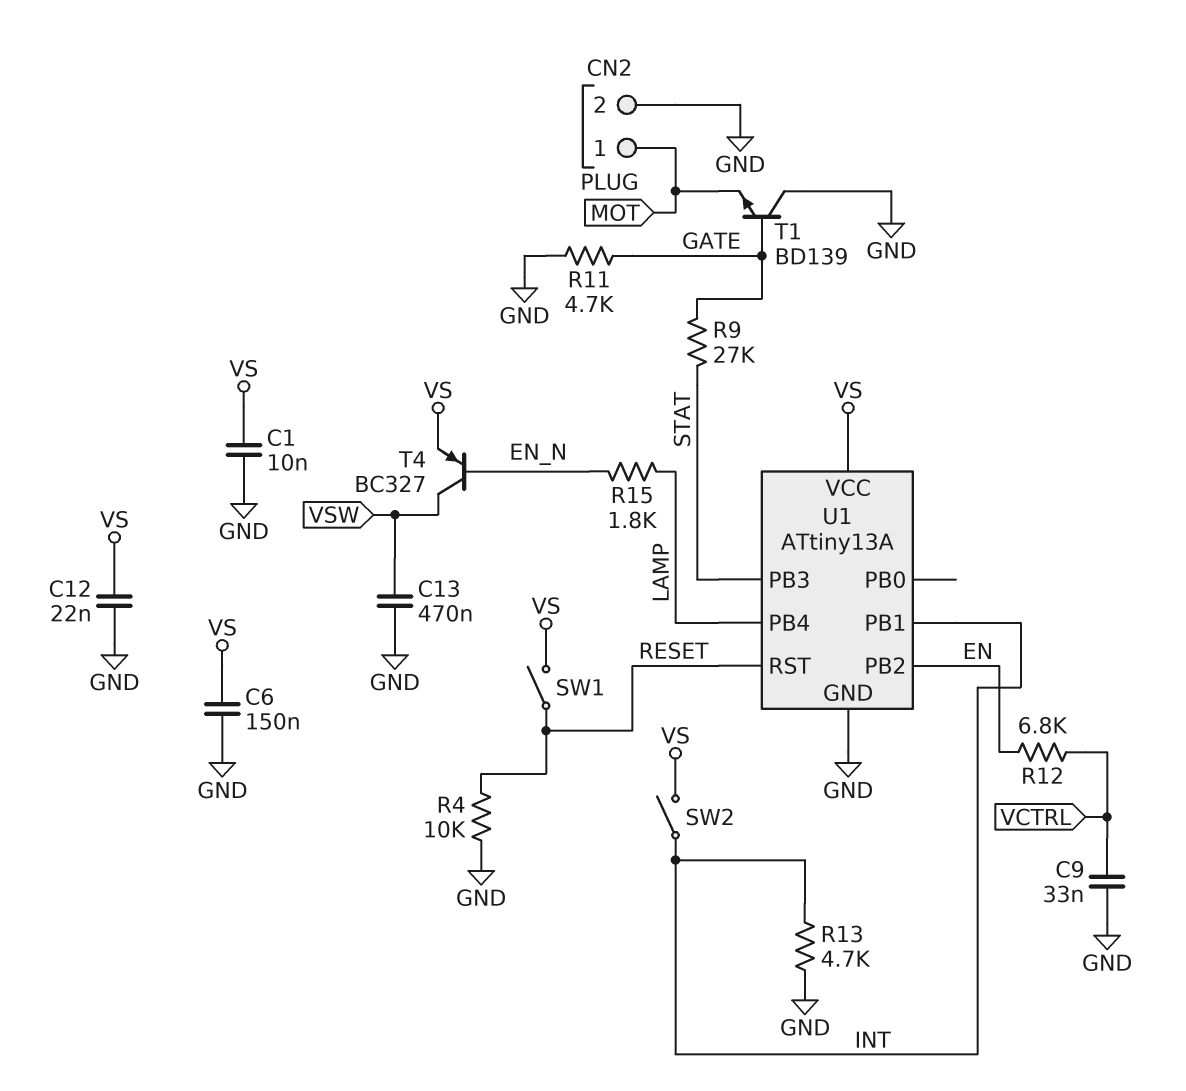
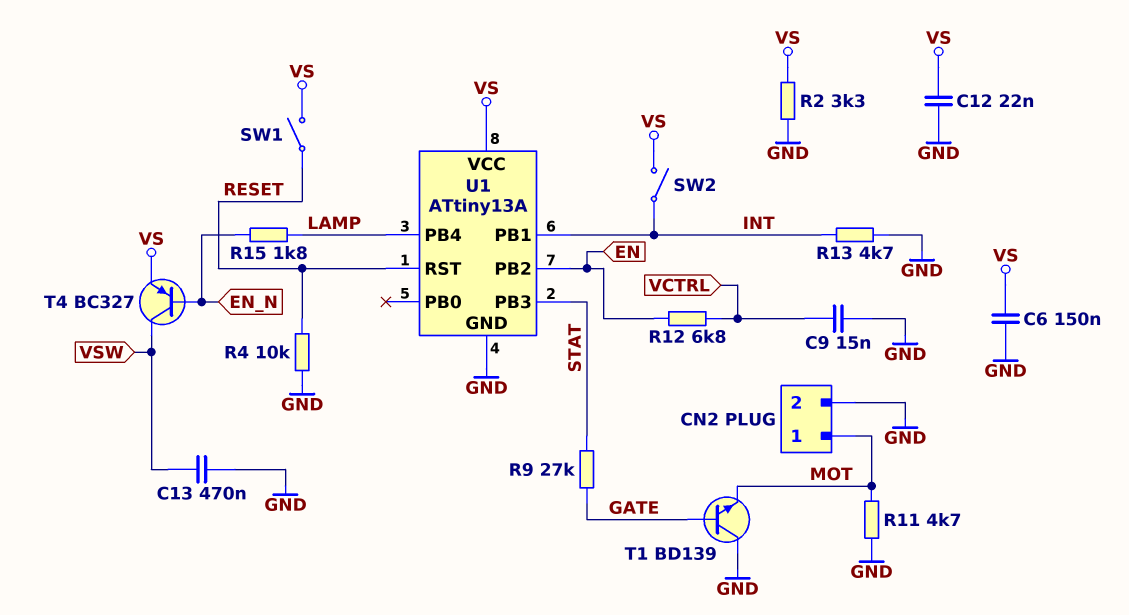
C1: 10nF (GND, VS) -> none
C9: 33nF (GND, VCTRL) -> 15nF (GND, VCTRL)
R2: none -> 3.3k (GND, VS)
R11: 4.7k (GATE, GND) -> 4.7k (GND, MOT)

